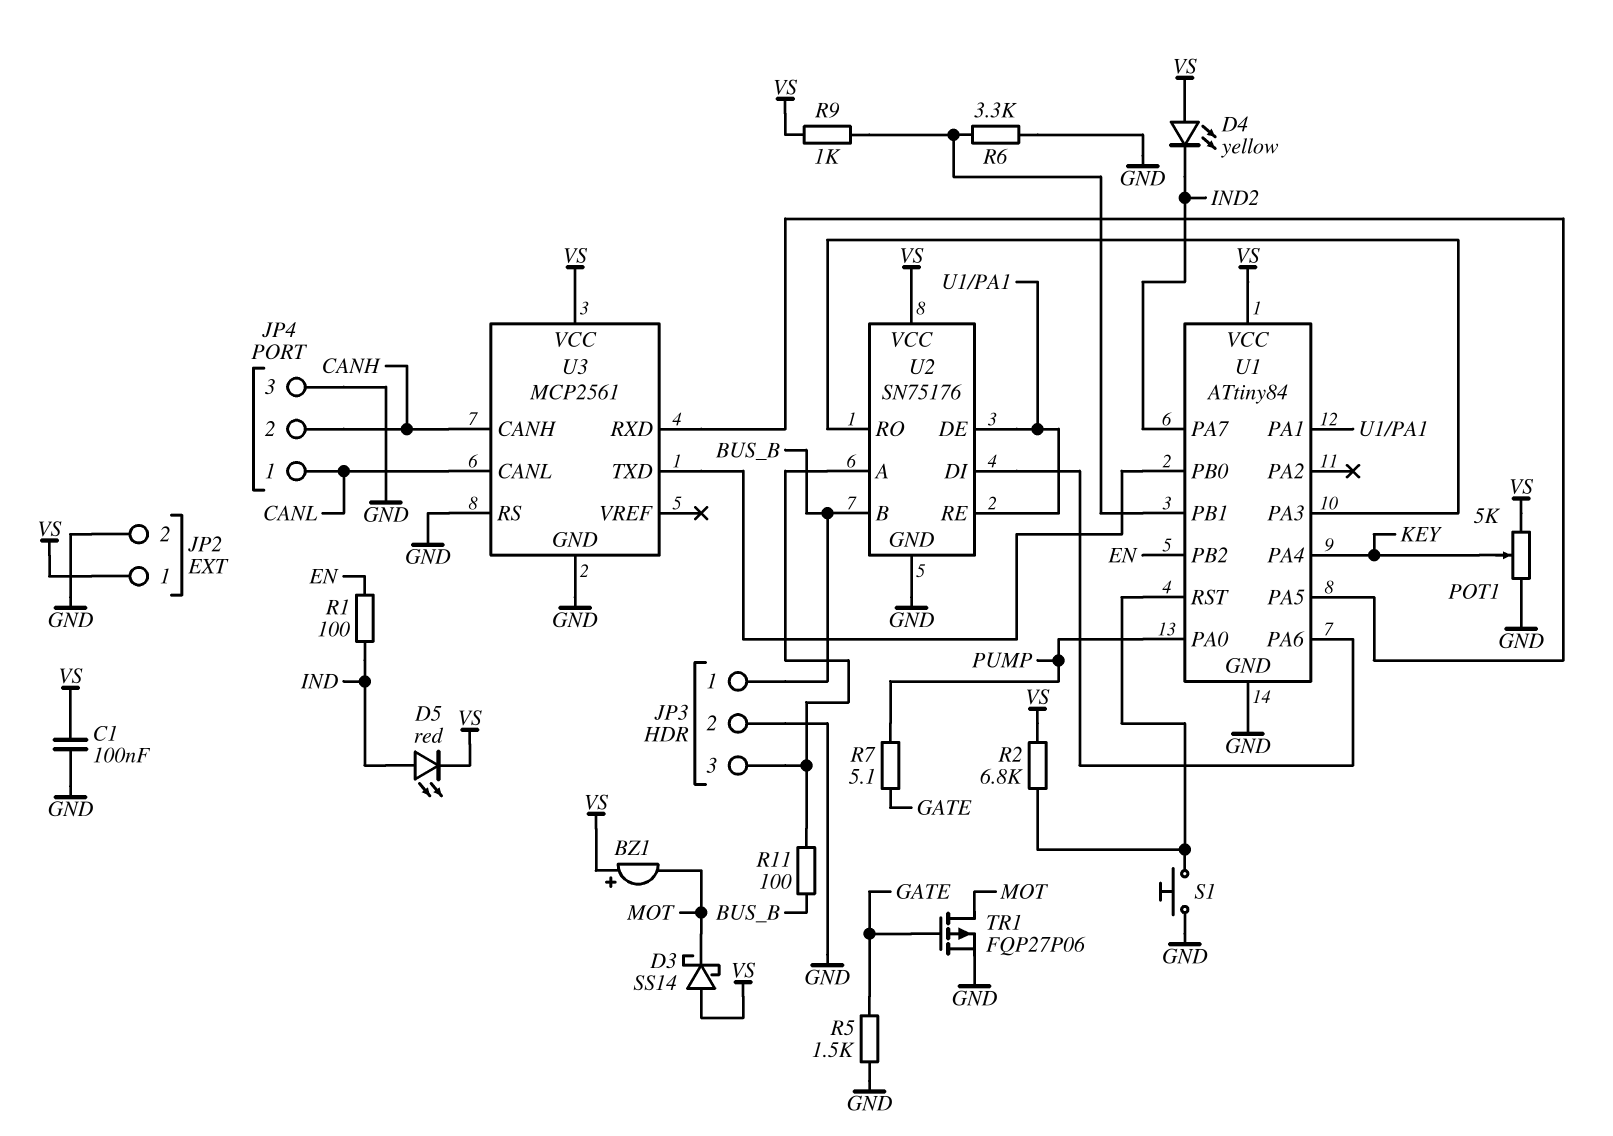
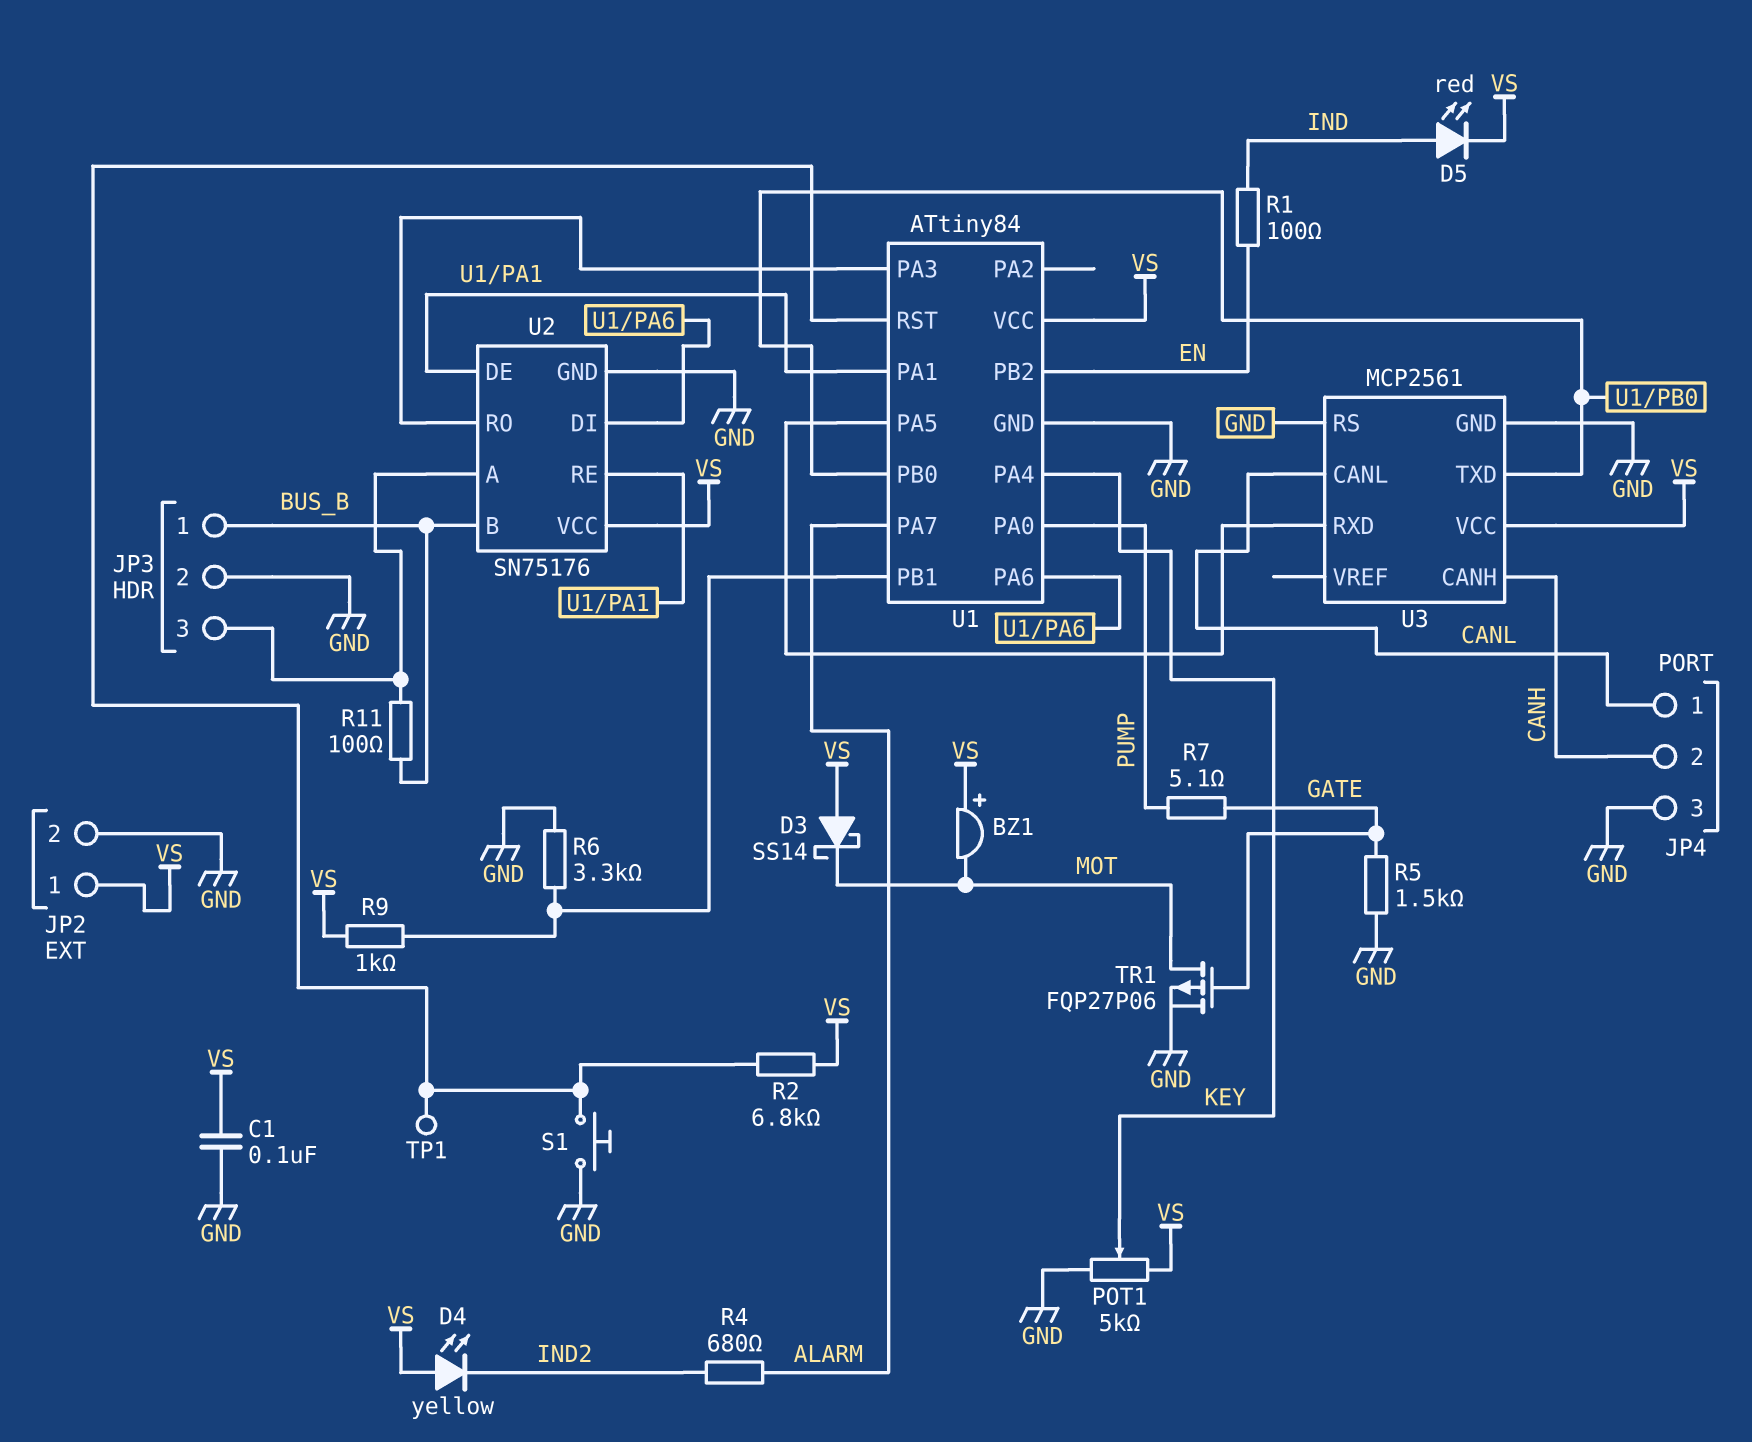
R4: none -> 680 (ALARM, IND2)
TP1: none -> test point (U1/RST)
U1 pin PA7: IND2 -> ALARM

